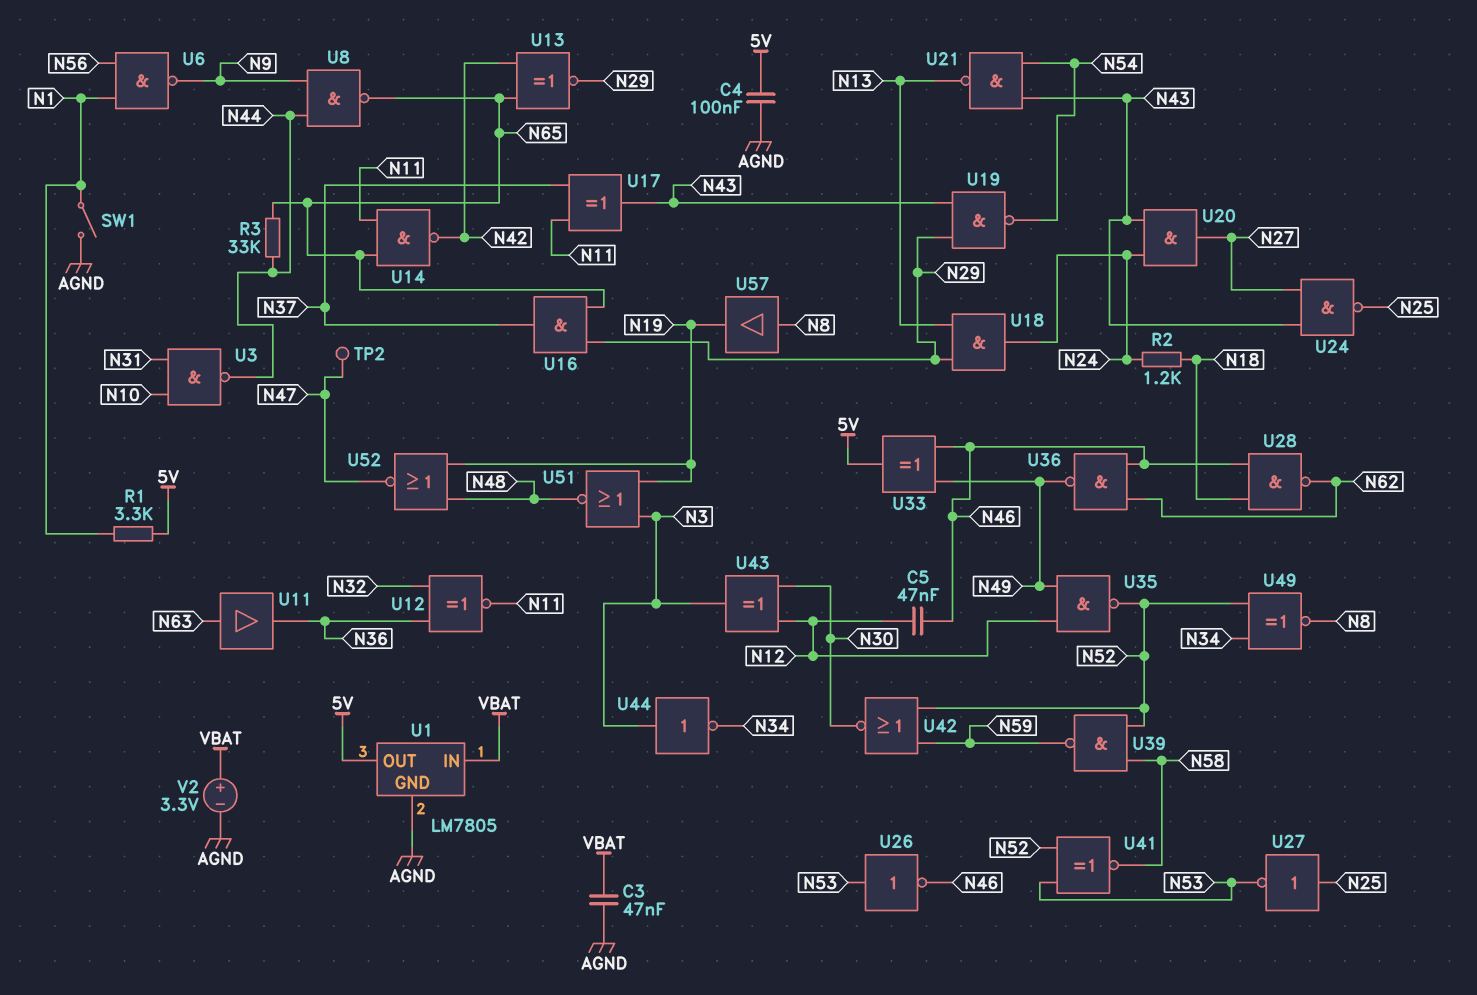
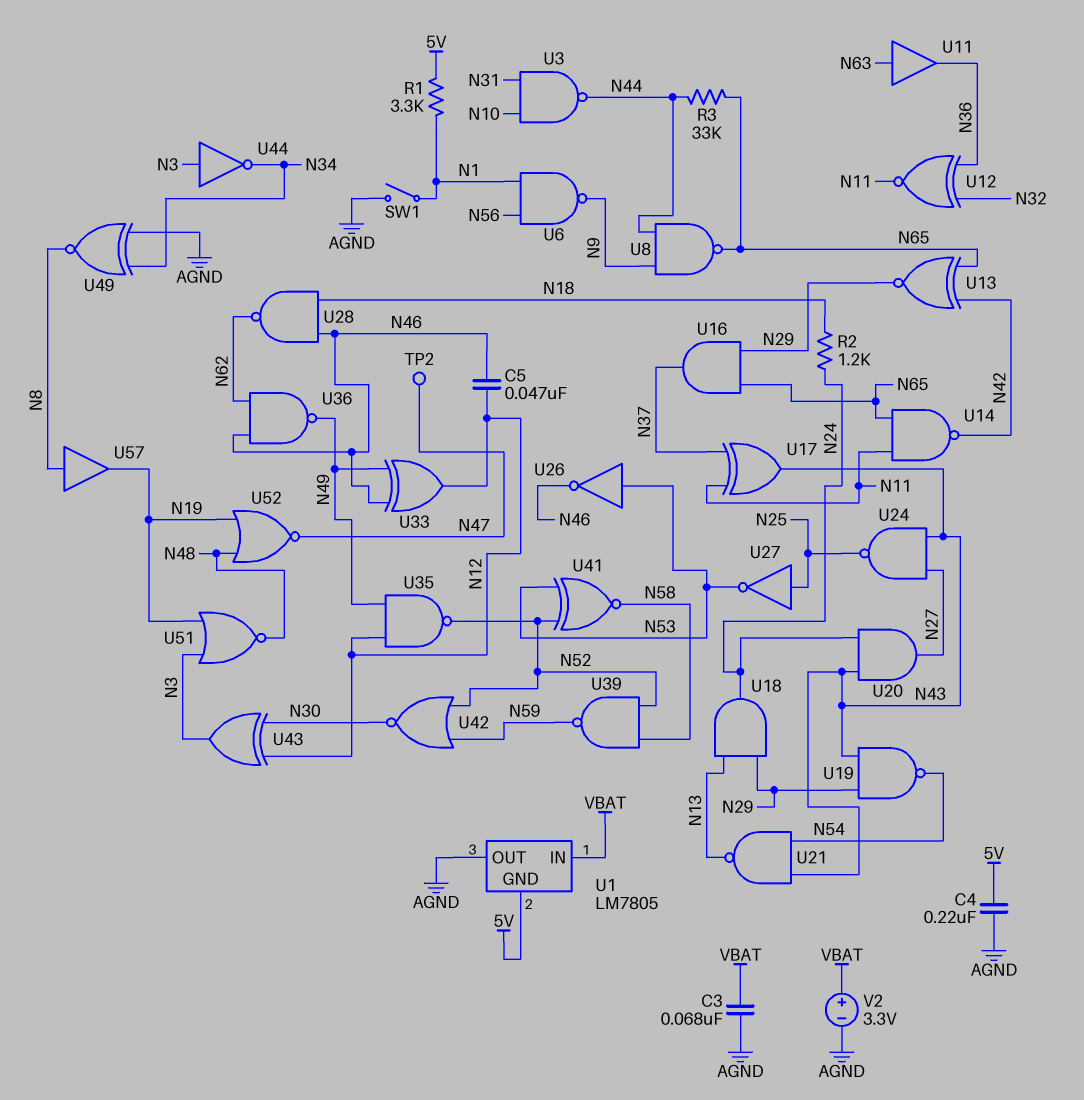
C3: 47nF (AGND, VBAT) -> 68nF (AGND, VBAT)
C4: 100nF (5V, AGND) -> 220nF (5V, AGND)
U1 pin GND: AGND -> 5V
U1 pin OUT: 5V -> AGND
U33: XOR (in N46, in N49, out 5V) -> XOR (in N46, in N49, out N12)
U49: XNOR (in N34, in N52, out N8) -> XNOR (in AGND, in N34, out N8)

